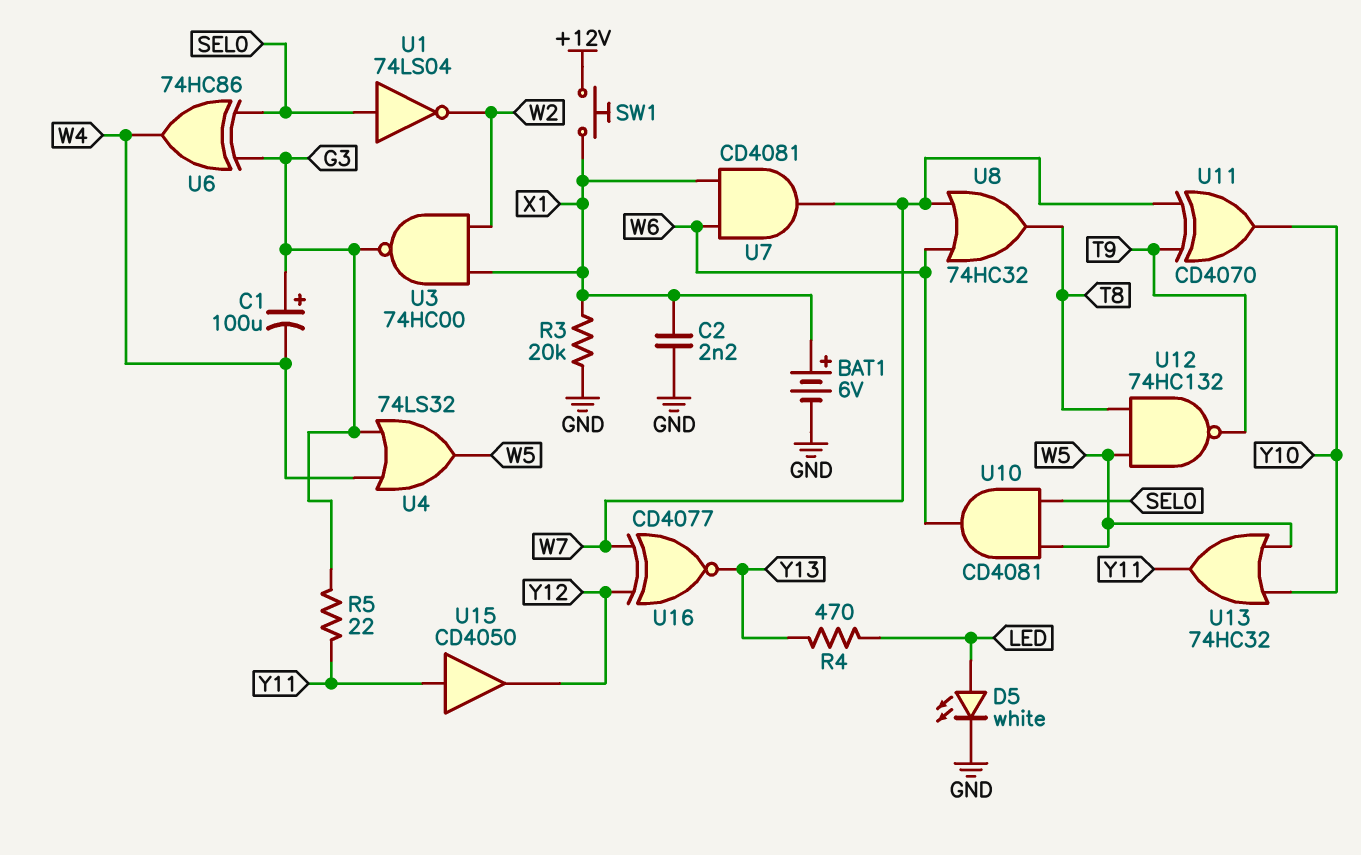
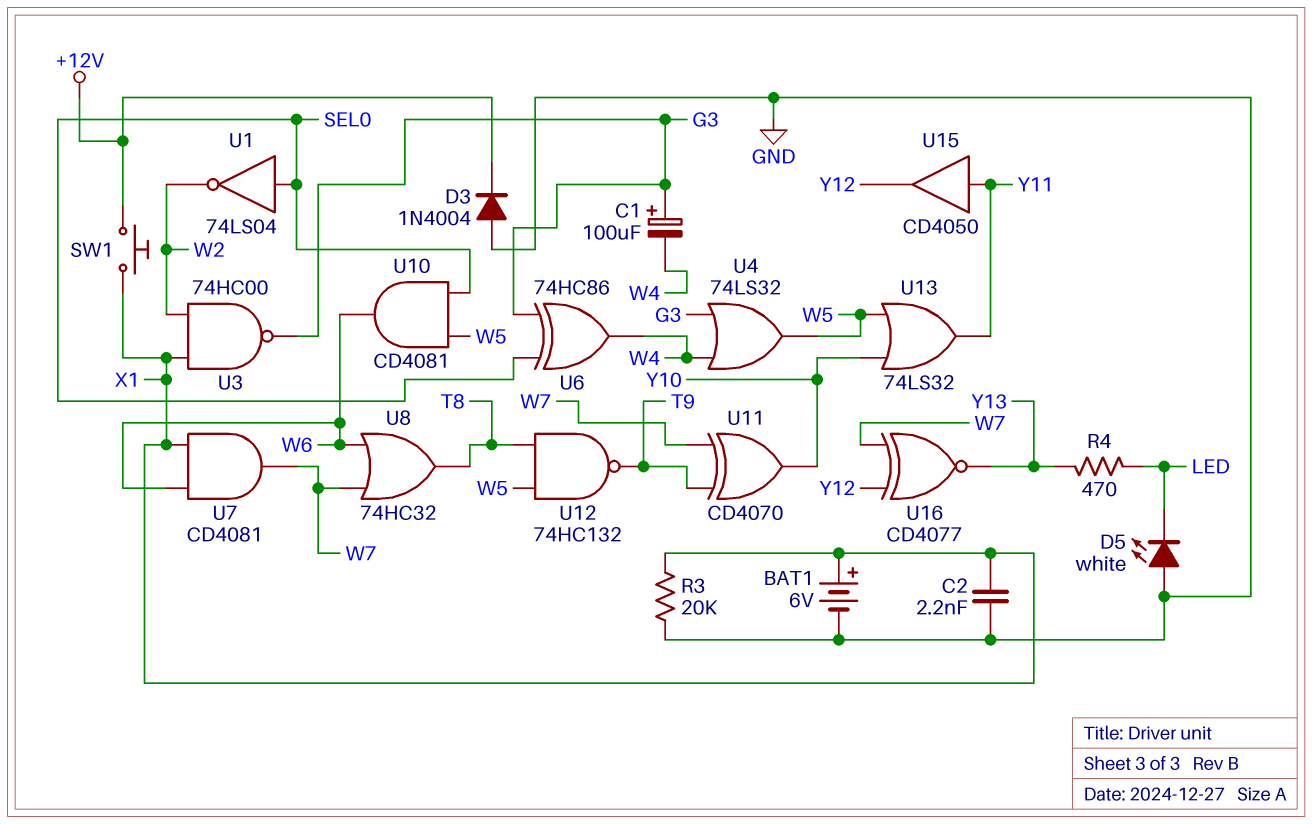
D3: none -> diode 1N4004 (A GND, K +12V)
D5: LED white (A LED, K GND) -> LED white (A GND, K LED)
R5: 22 (G3, Y11) -> none
U13: OR 74HC32 (in W5, in Y10, out Y11) -> OR 74LS32 (in W5, in Y10, out Y11)

